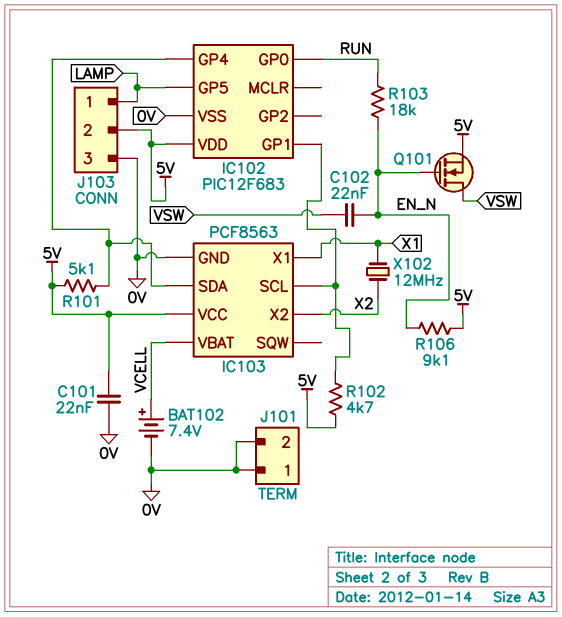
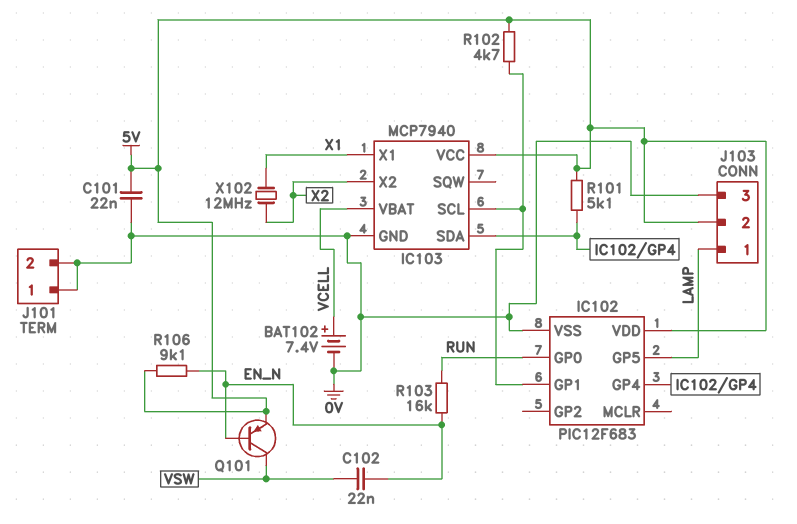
IC103: PCF8563 -> MCP7940
Q101: NMOS (G EN_N, D VSW, S 5V) -> PNP (B EN_N, C VSW, E 5V)
R103: 18k (EN_N, RUN) -> 16k (EN_N, RUN)

